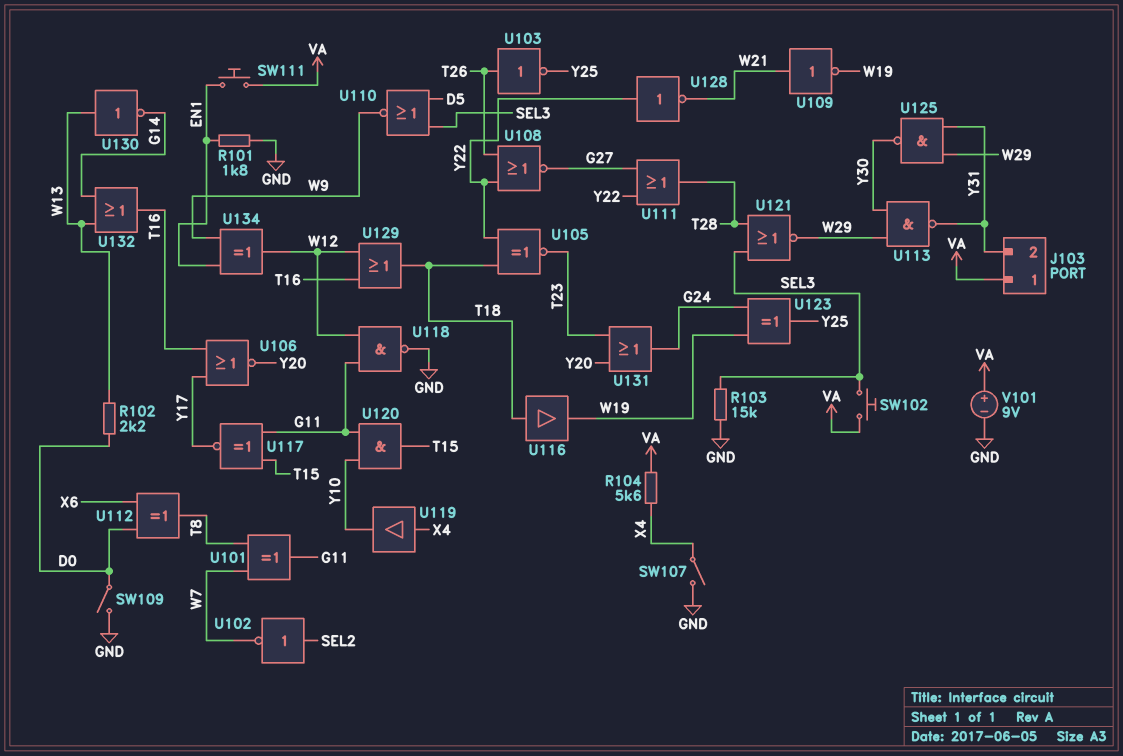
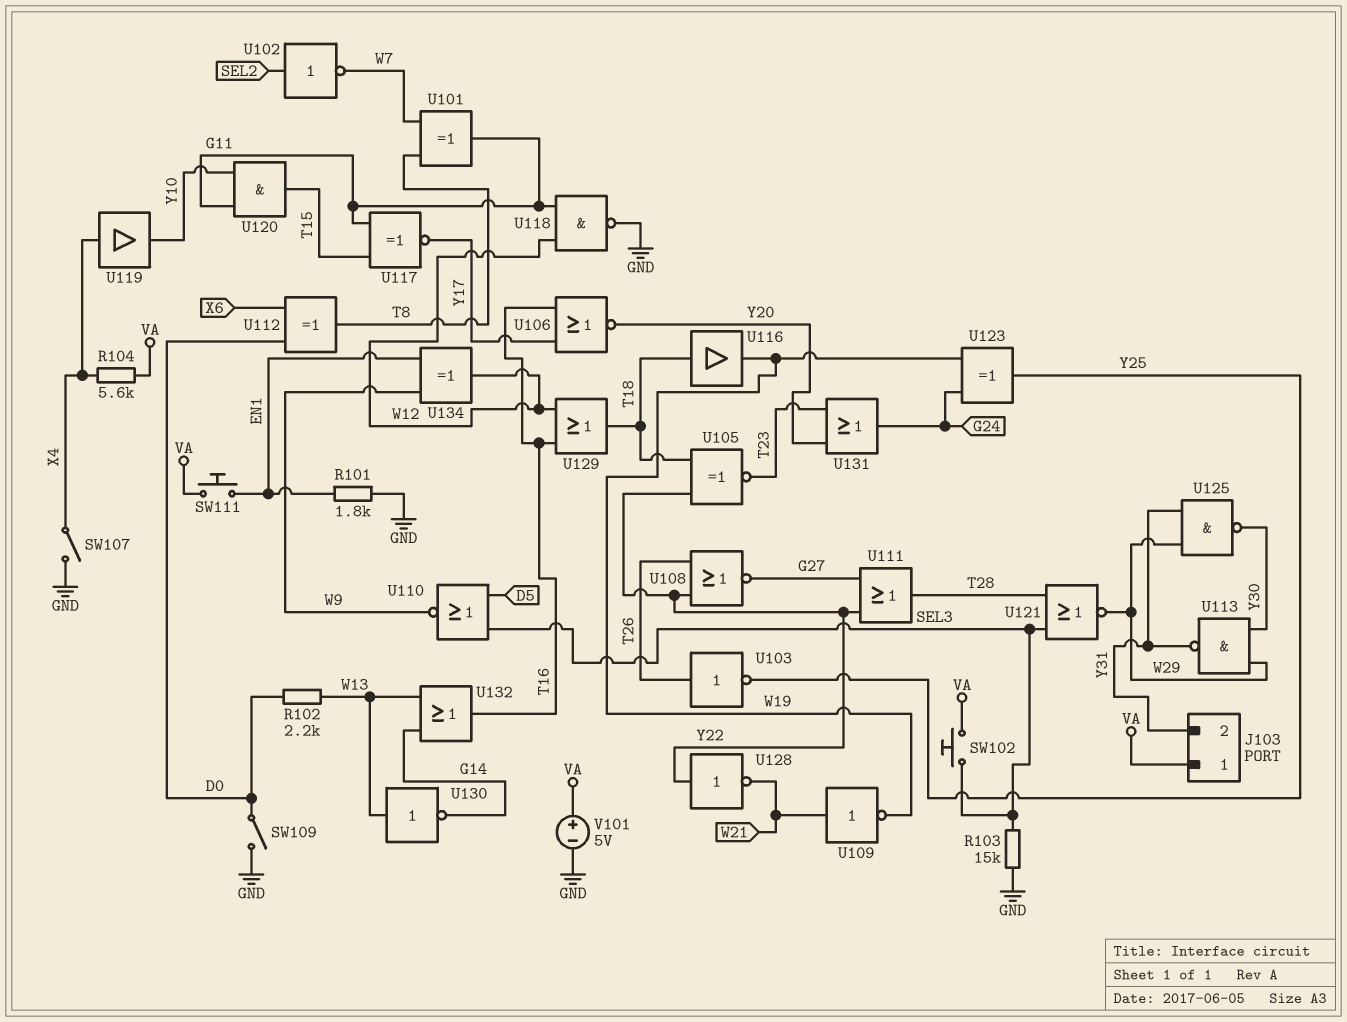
V101: 9V (plus VA, minus GND) -> 5V (plus VA, minus GND)

